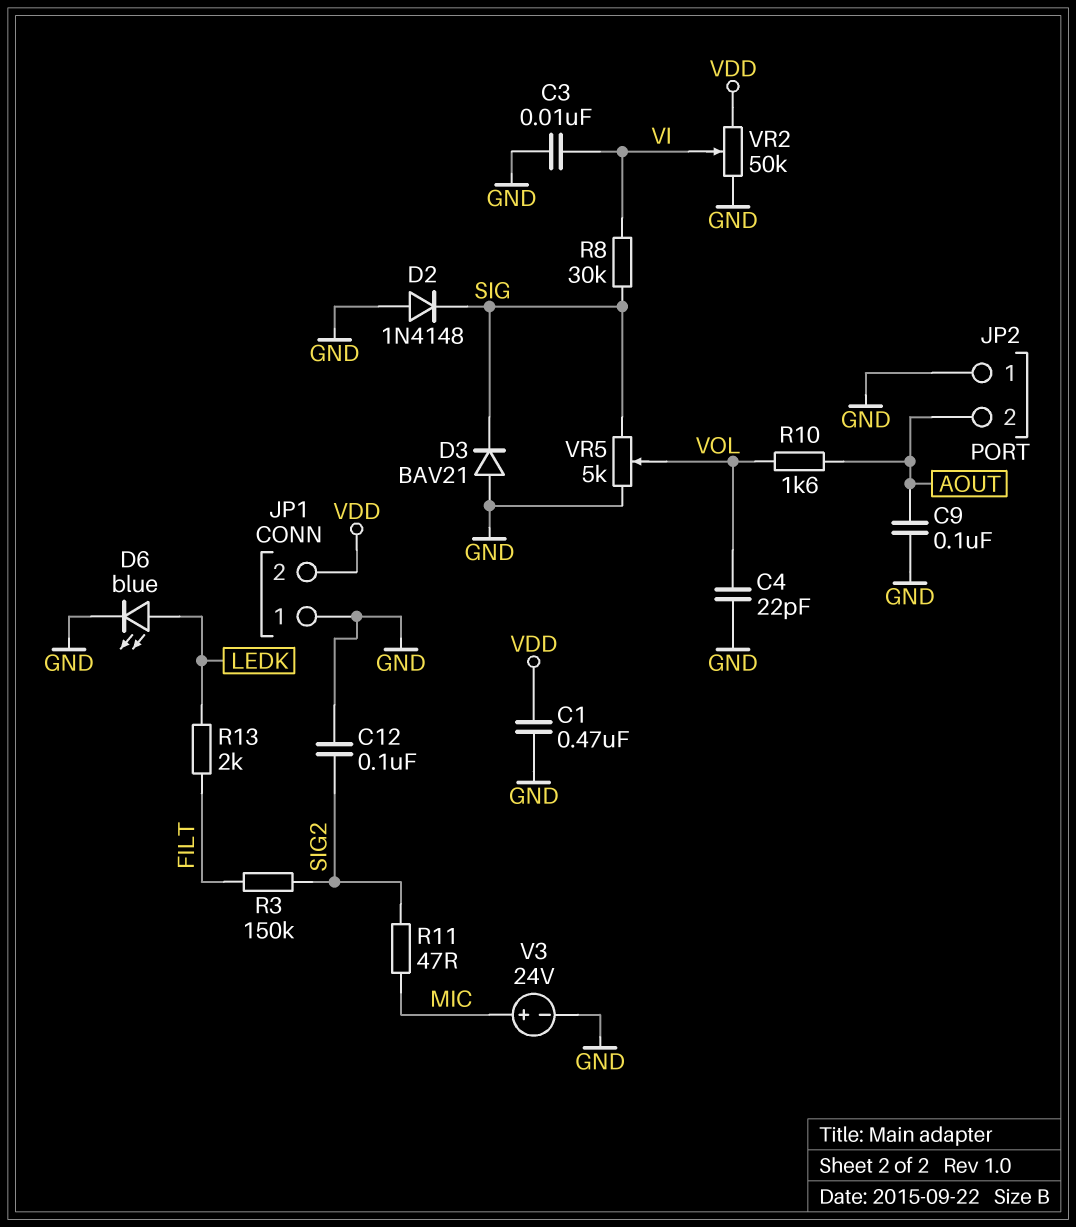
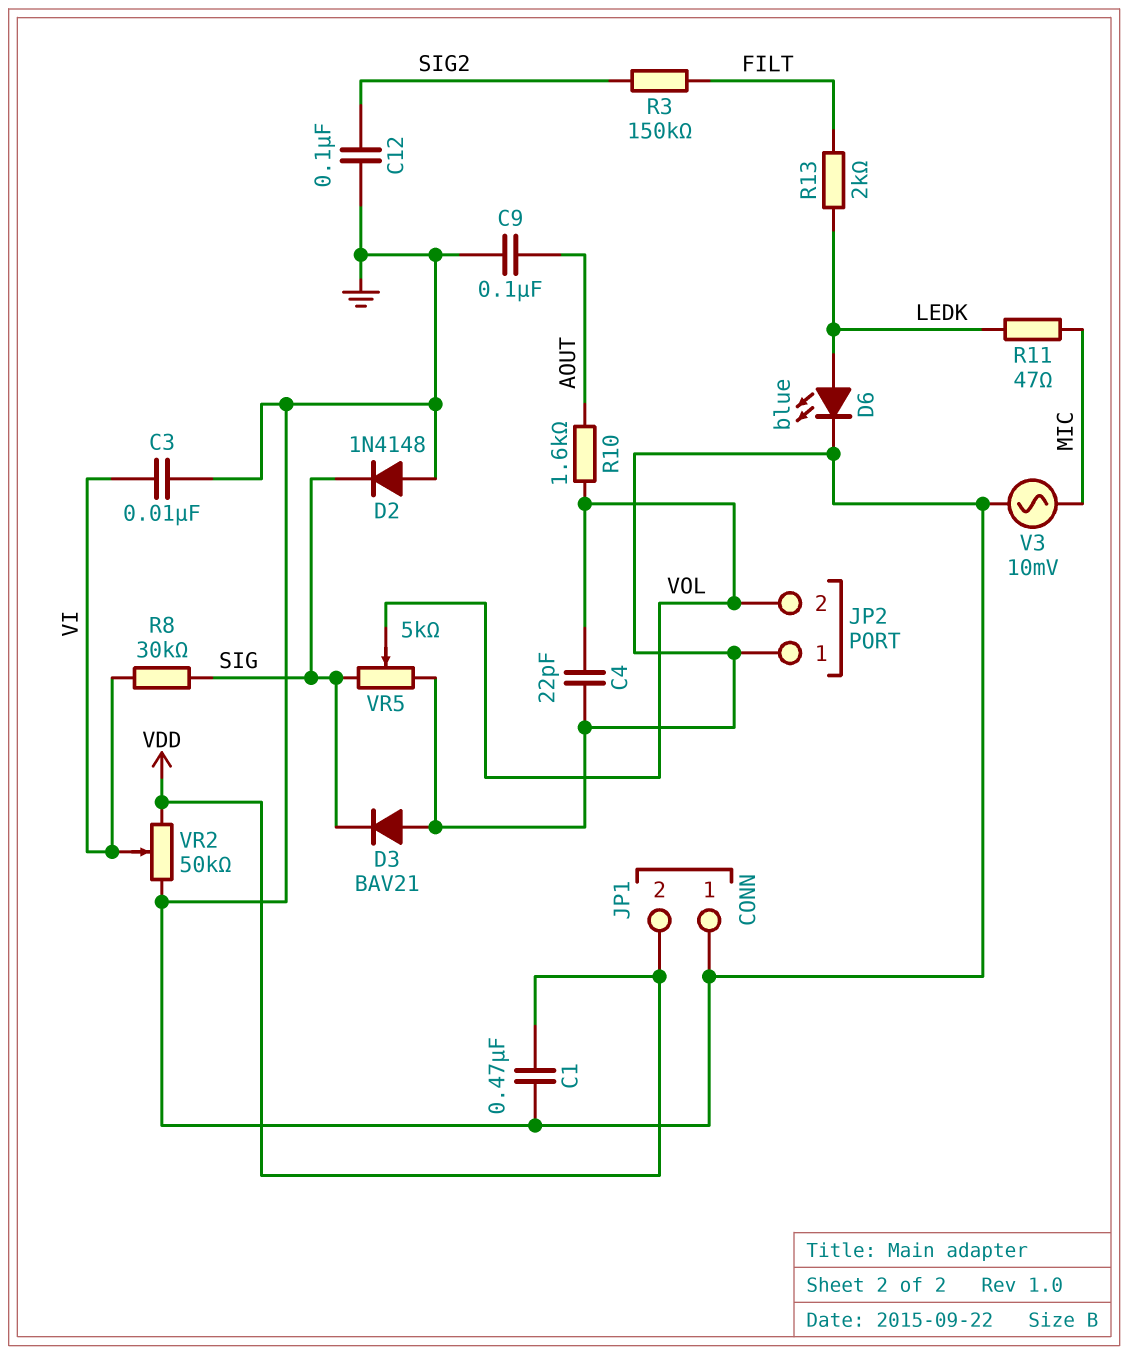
JP2 pin 2: AOUT -> VOL
R11: 47 (MIC, SIG2) -> 47 (LEDK, MIC)
V3: 24V (plus MIC, minus GND) -> AC 10mV (GND, MIC)

